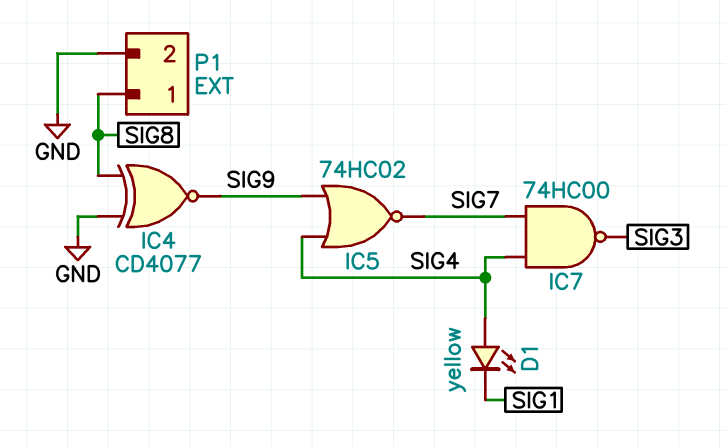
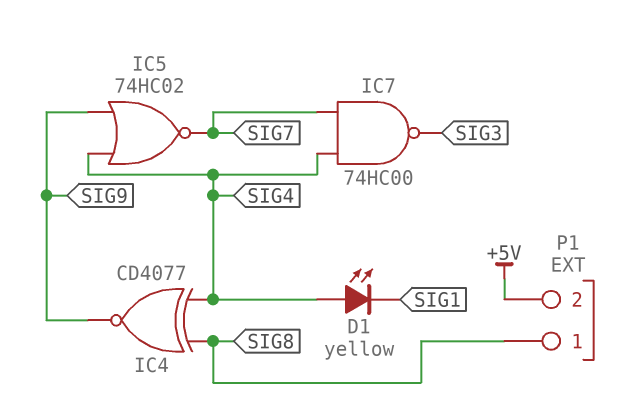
IC4: XNOR CD4077 (in GND, in SIG8, out SIG9) -> XNOR CD4077 (in SIG4, in SIG8, out SIG9)
P1 pin 2: GND -> +5V

